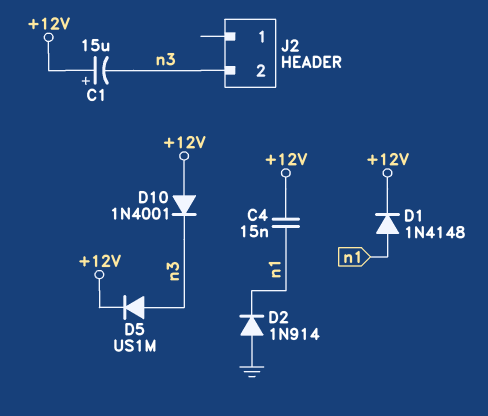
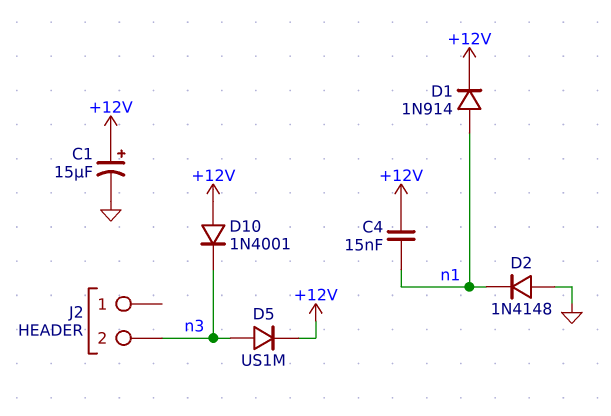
C1: 15uF (plus +12V, minus n3) -> 15uF (plus +12V, minus GND)
D1: diode 1N4148 (A n1, K +12V) -> diode 1N914 (A n1, K +12V)
D2: diode 1N914 (A GND, K n1) -> diode 1N4148 (A GND, K n1)

